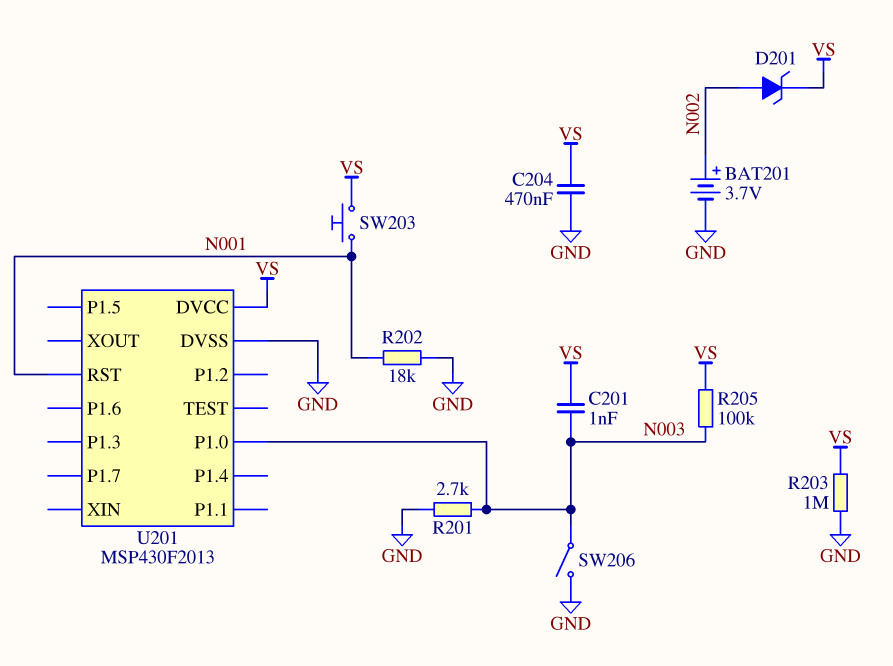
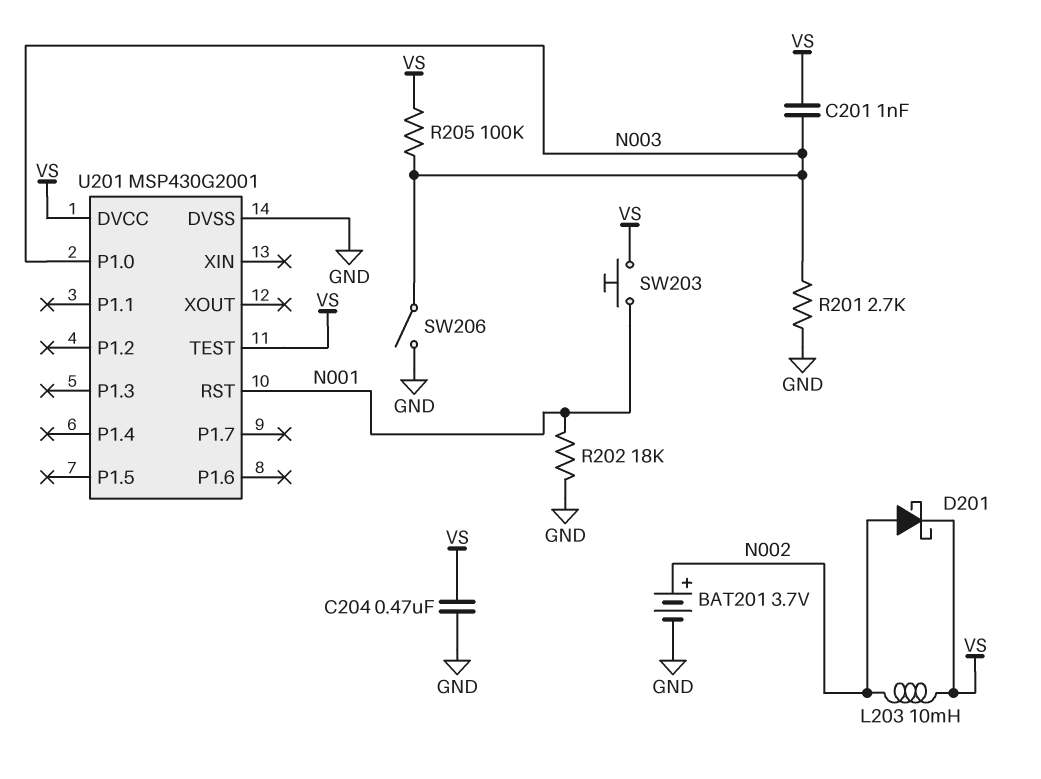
D201: zener (A N002, K VS) -> schottky (A N002, K VS)
L203: none -> 10mH (N002, VS)
R203: 1M (GND, VS) -> none
U201: MSP430F2013 -> MSP430G2001
U201 pin TEST: none -> VS

